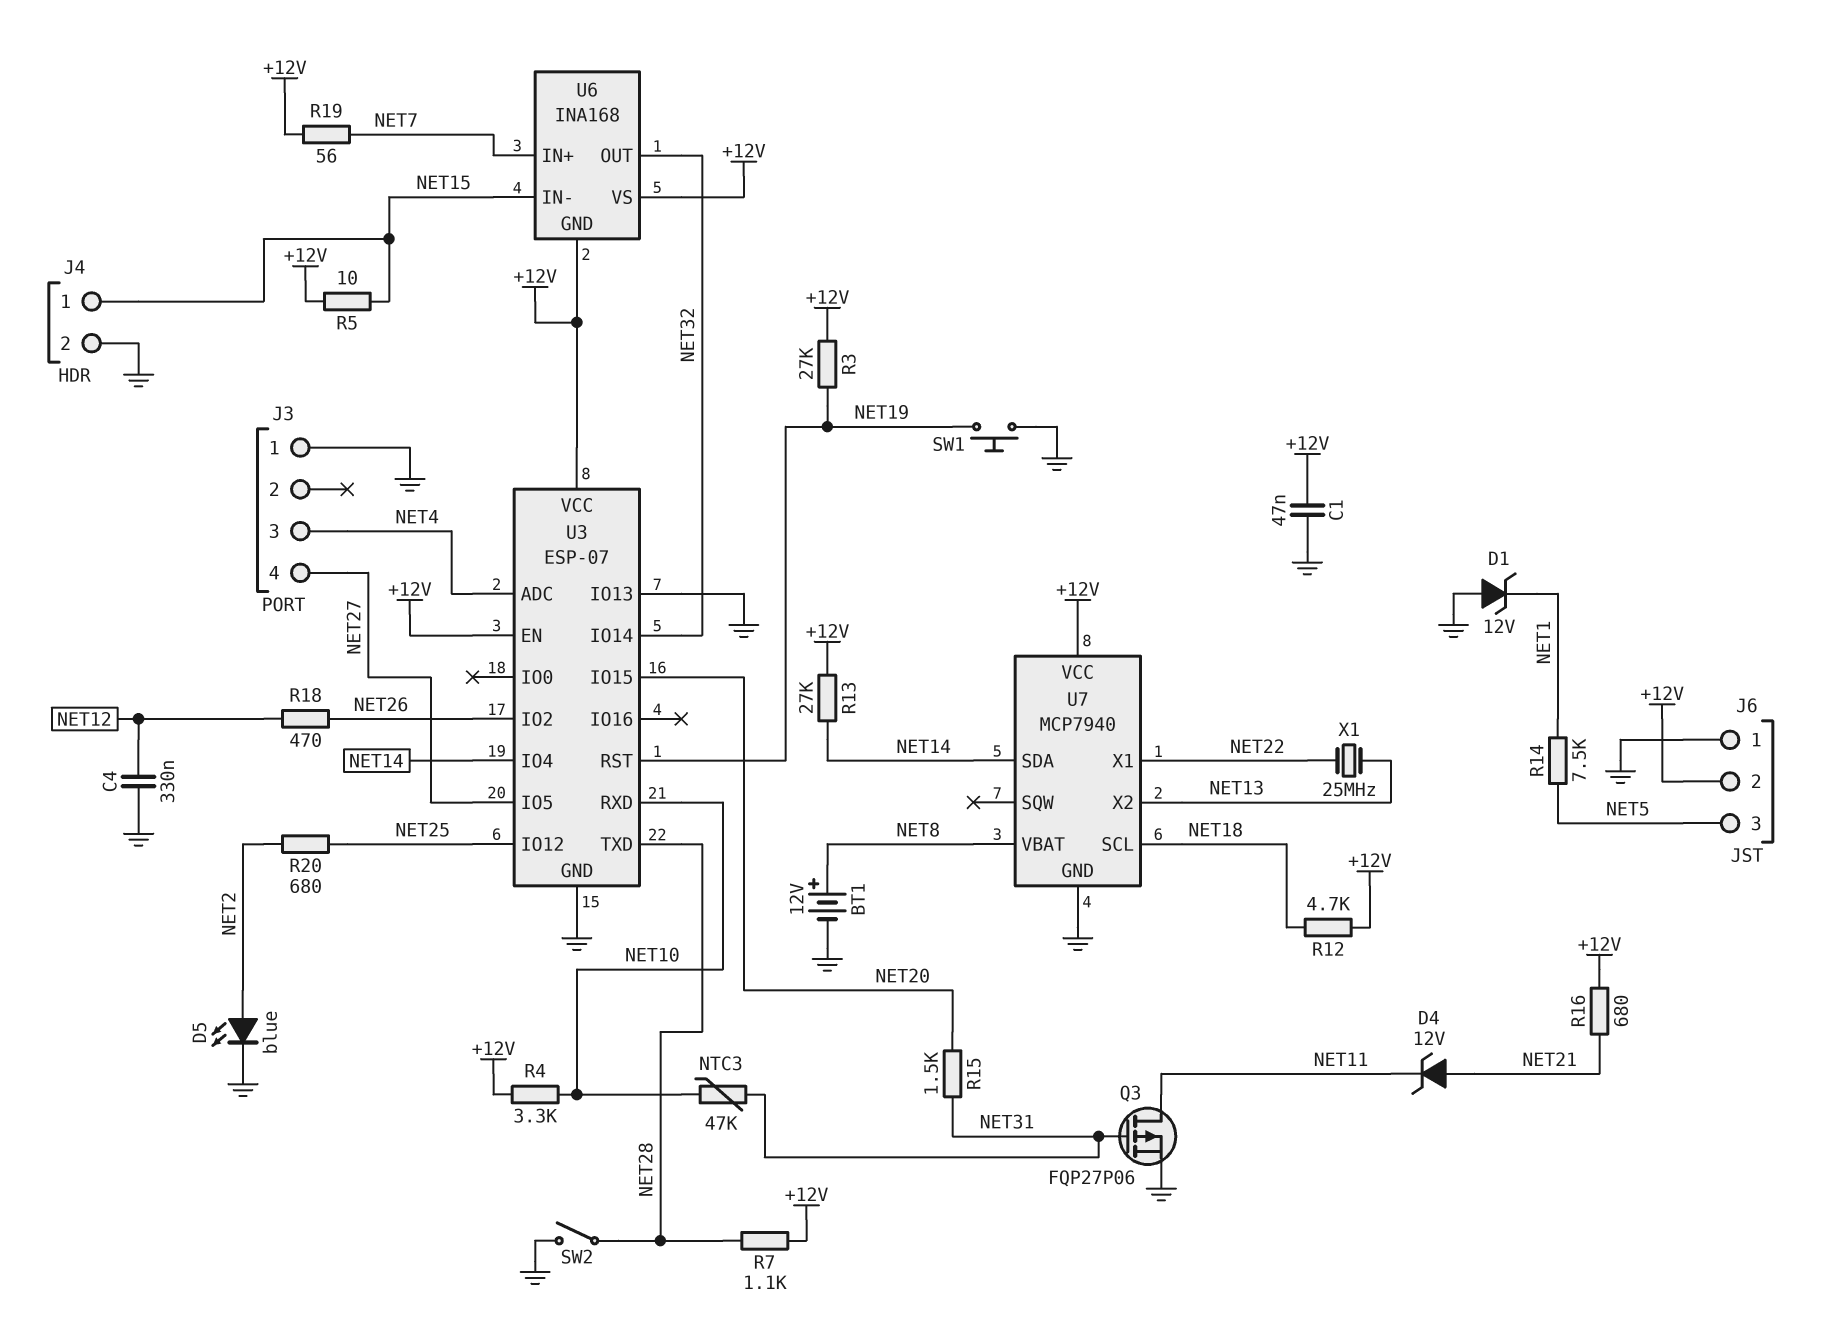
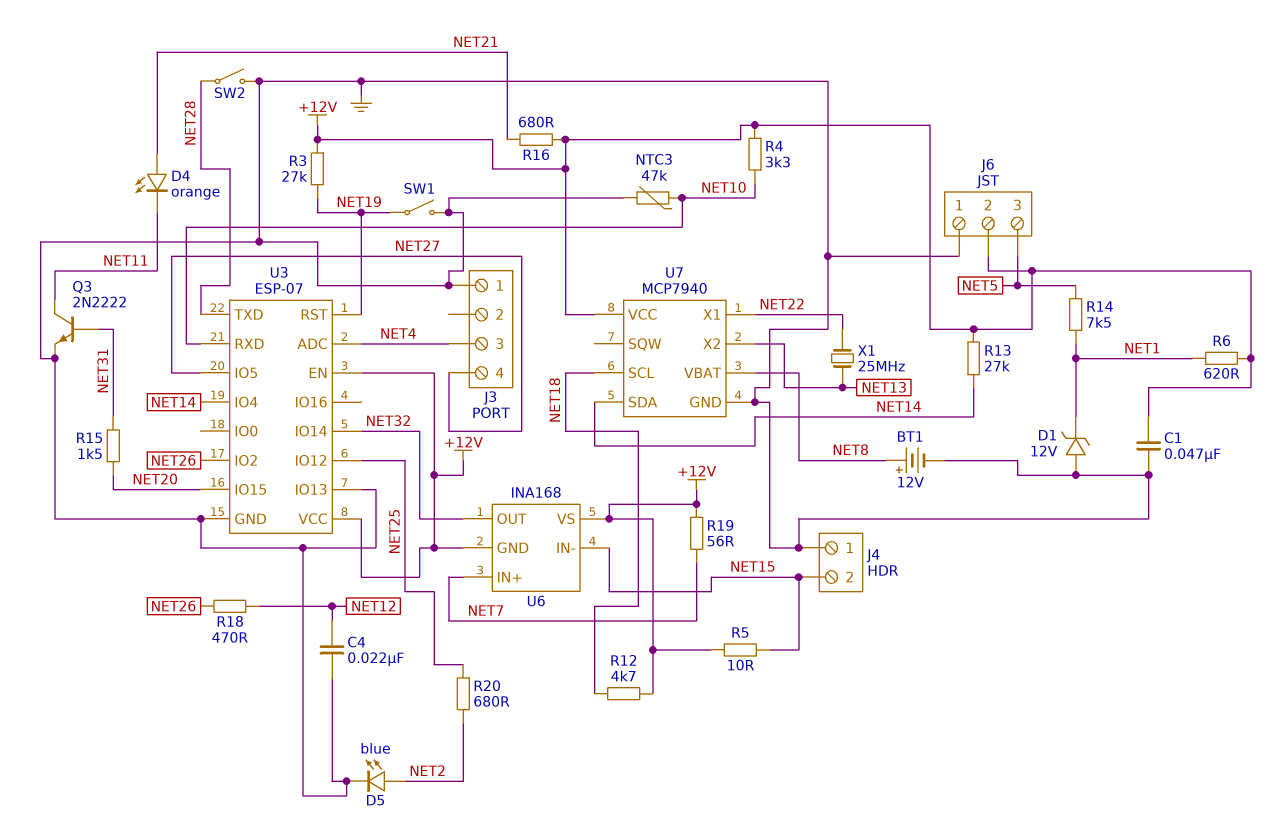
C4: 330nF (GND, NET12) -> 22nF (GND, NET12)
D4: zener 12V (A NET21, K NET11) -> LED orange (A NET21, K NET11)
J4 pin 1: NET15 -> GND
J4 pin 2: GND -> NET15
NTC3: 47k (NET10, NET31) -> 47k (GND, NET10)
Q3: PMOS FQP27P06 (G NET31, D NET11, S GND) -> NPN 2N2222 (B NET31, C NET11, E GND)
R6: none -> 620 (+12V, NET1)
R7: 1.1k (+12V, NET28) -> none
SW1: button (GND, NET19) -> switch (GND, NET19)

